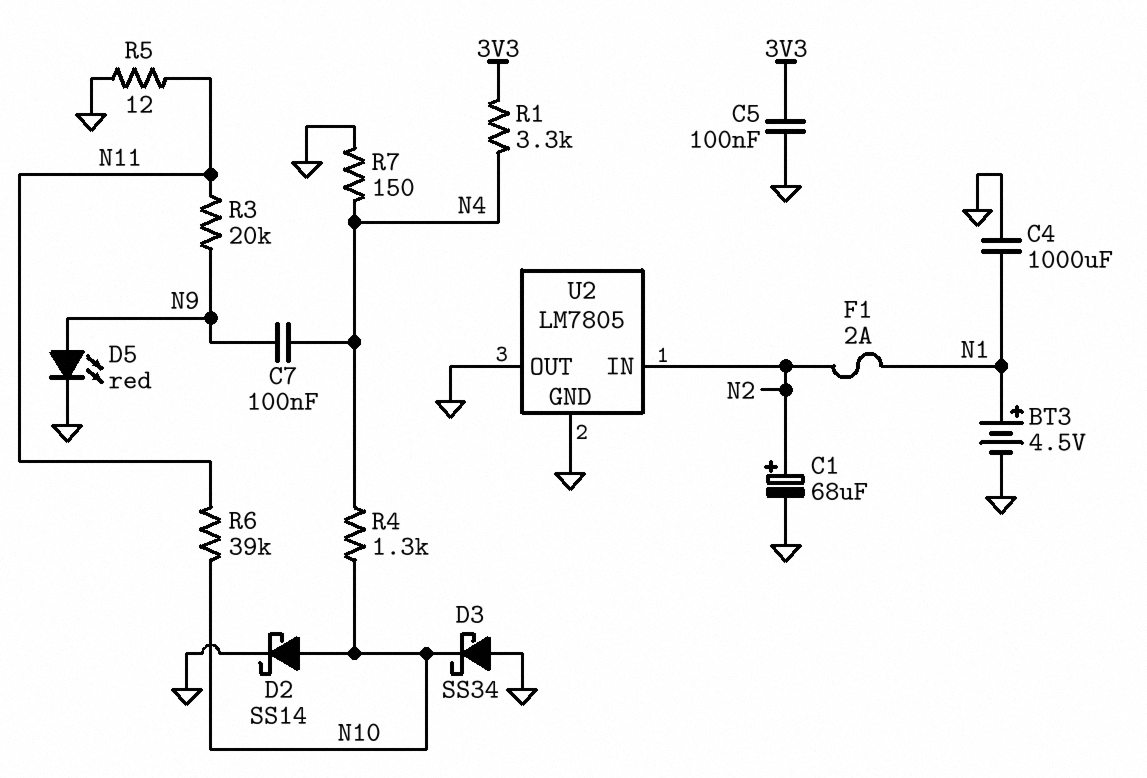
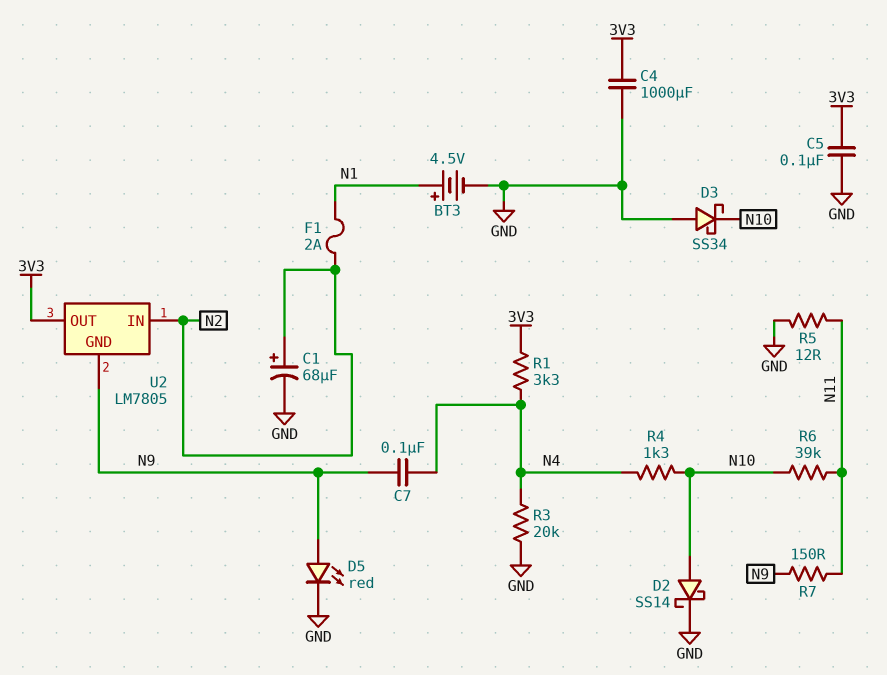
C4: 1000uF (GND, N1) -> 1000uF (3V3, GND)
R3: 20k (N9, N11) -> 20k (GND, N4)
R7: 150 (GND, N4) -> 150 (N9, N11)
U2 pin GND: GND -> N9
U2 pin OUT: GND -> 3V3

